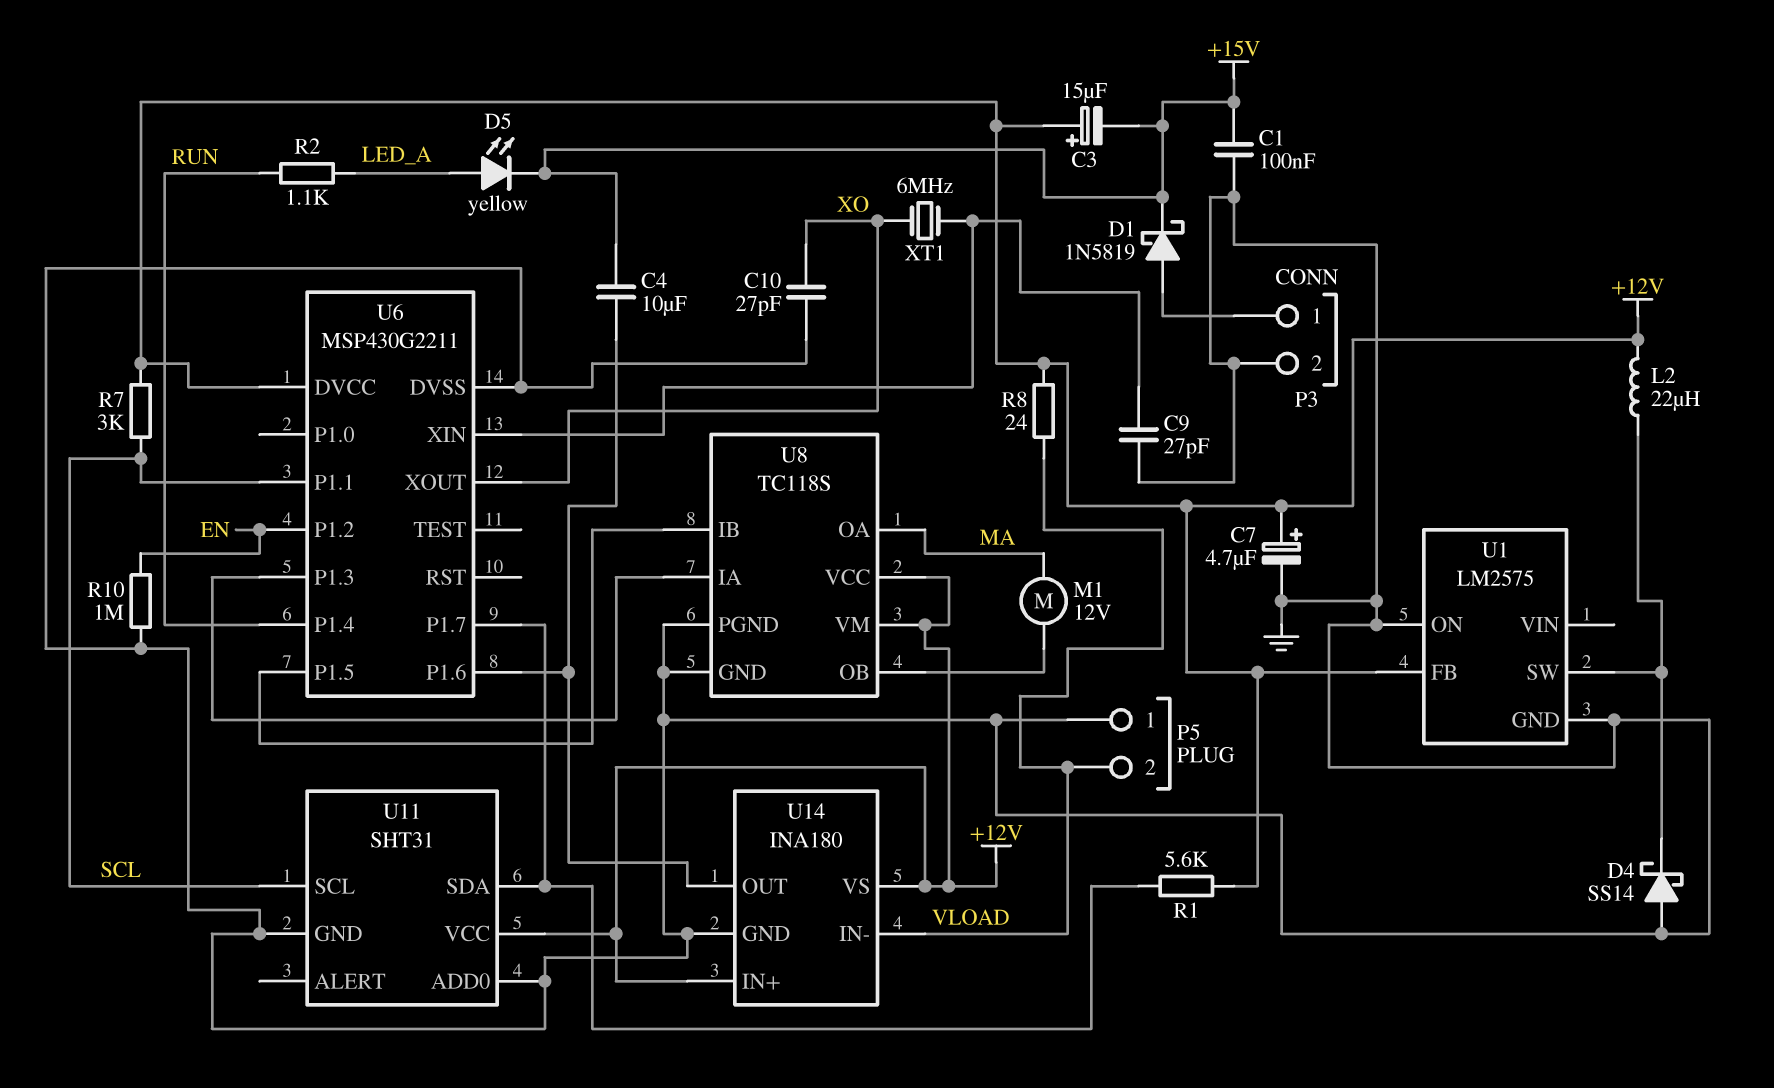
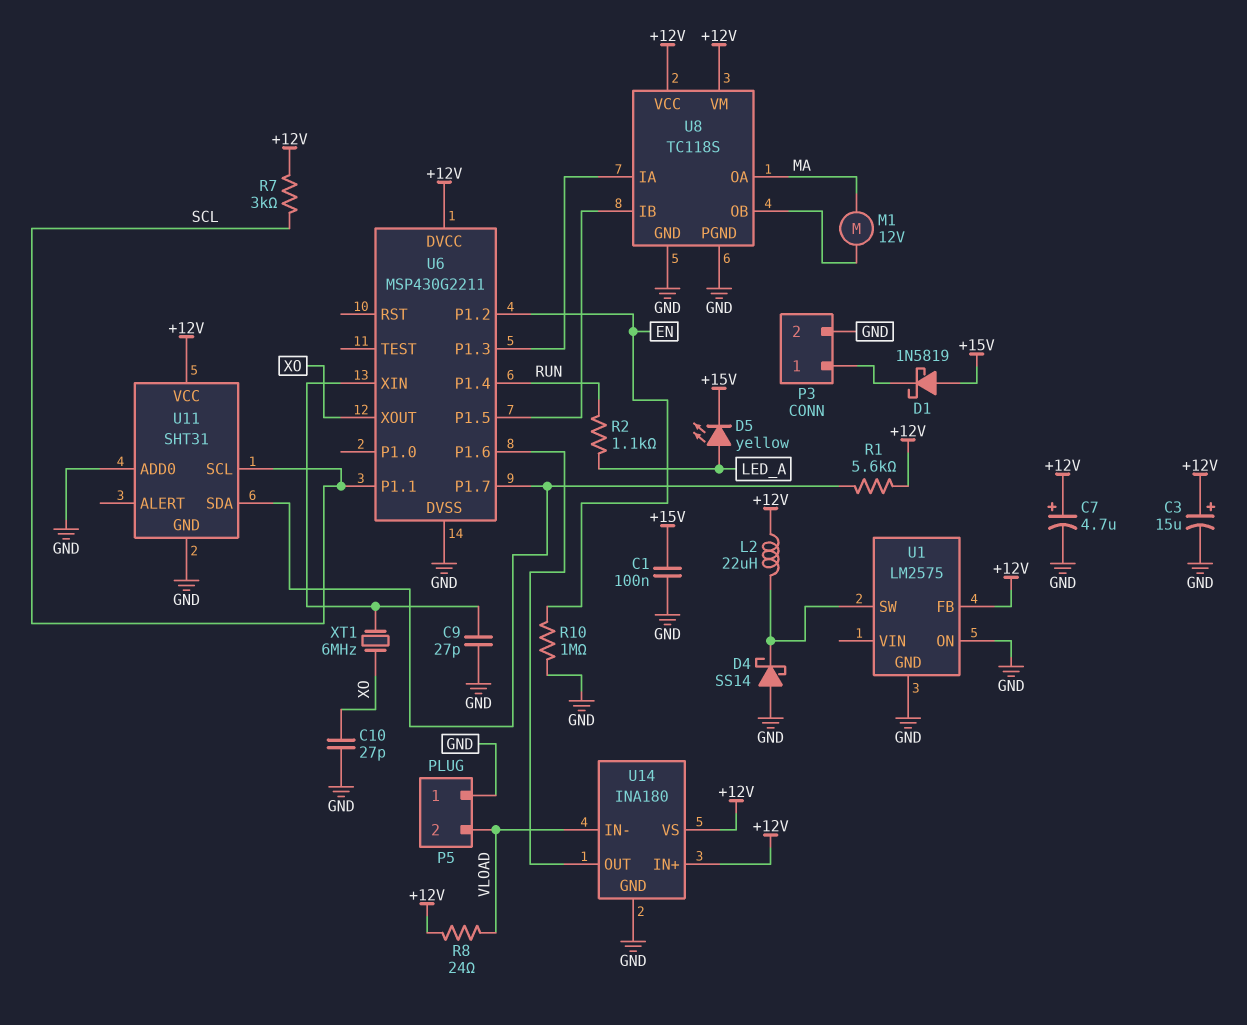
C3: 15uF (plus +12V, minus +15V) -> 15uF (plus +12V, minus GND)
C4: 10uF (+15V, U6/P1.6) -> none
D1: schottky 1N5819 (A P3/1, K +15V) -> schottky 1N5819 (A +15V, K P3/1)

